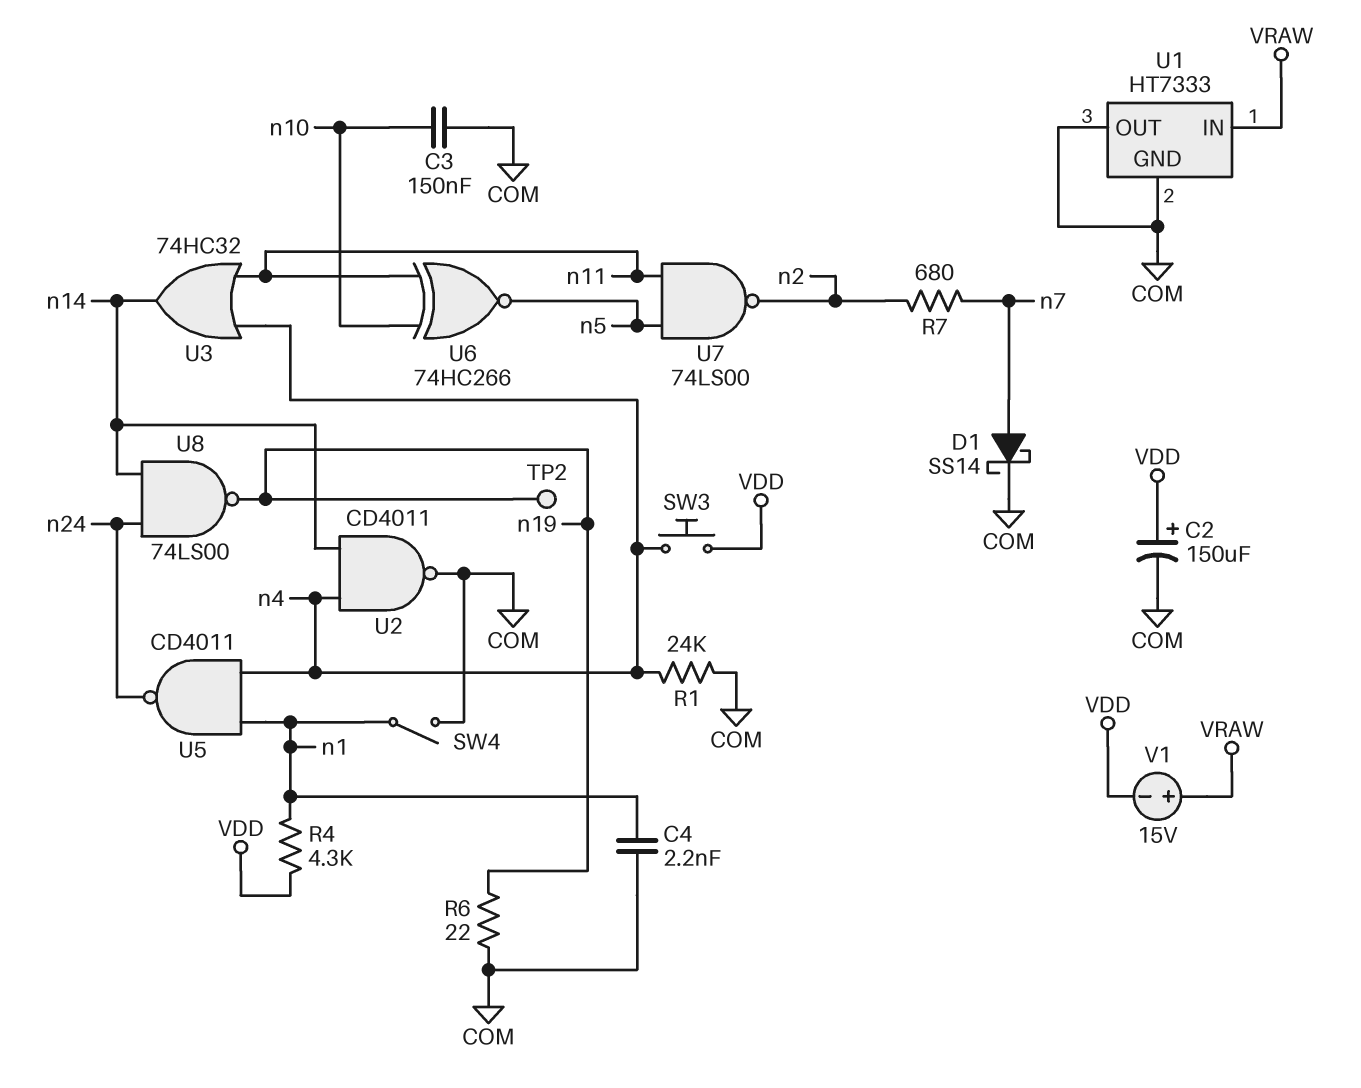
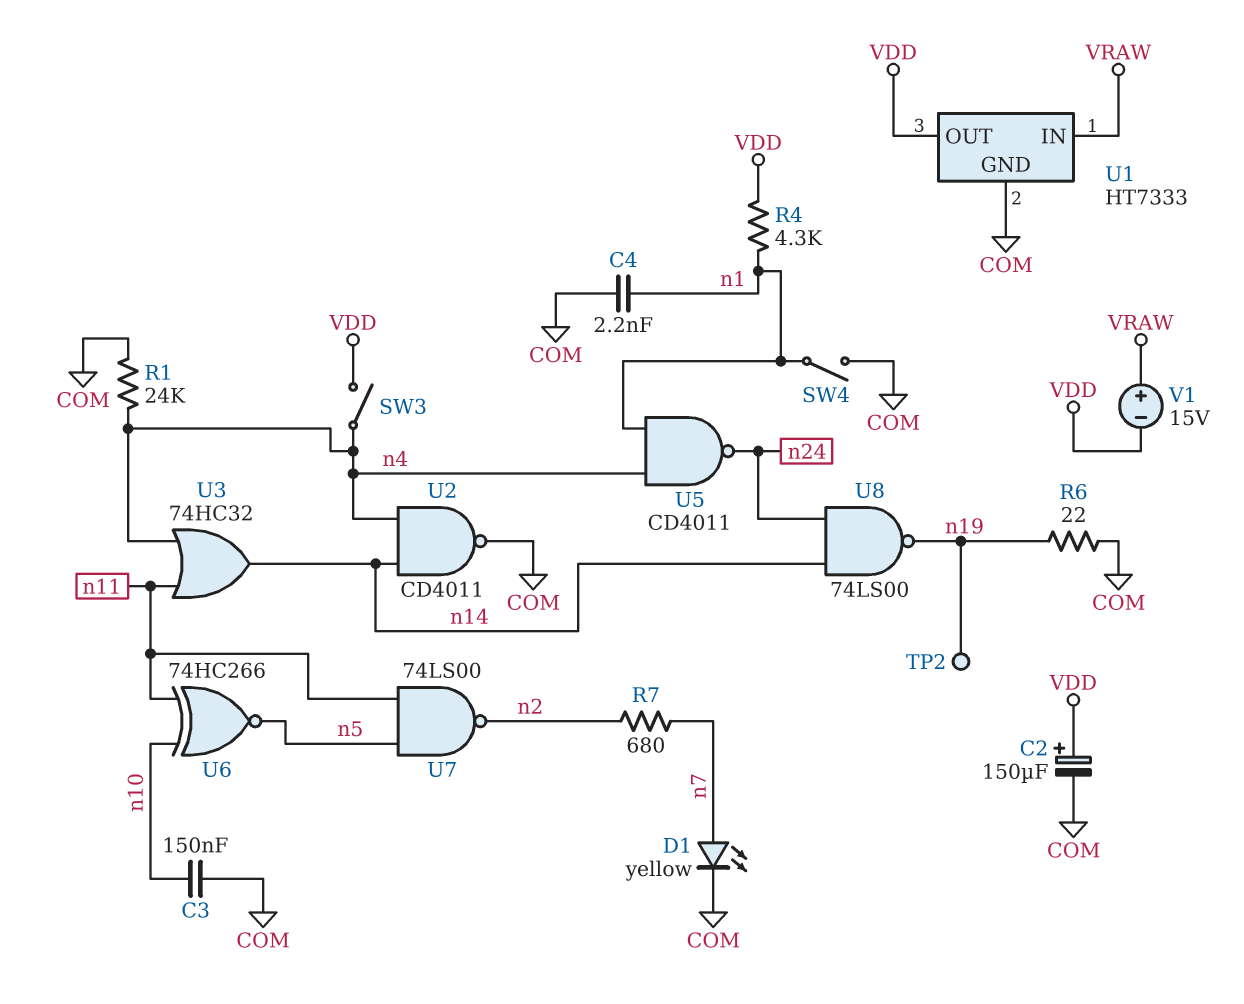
D1: schottky SS14 (A n7, K COM) -> LED yellow (A n7, K COM)
SW3: button (VDD, n4) -> switch (VDD, n4)
U1 pin OUT: COM -> VDD

